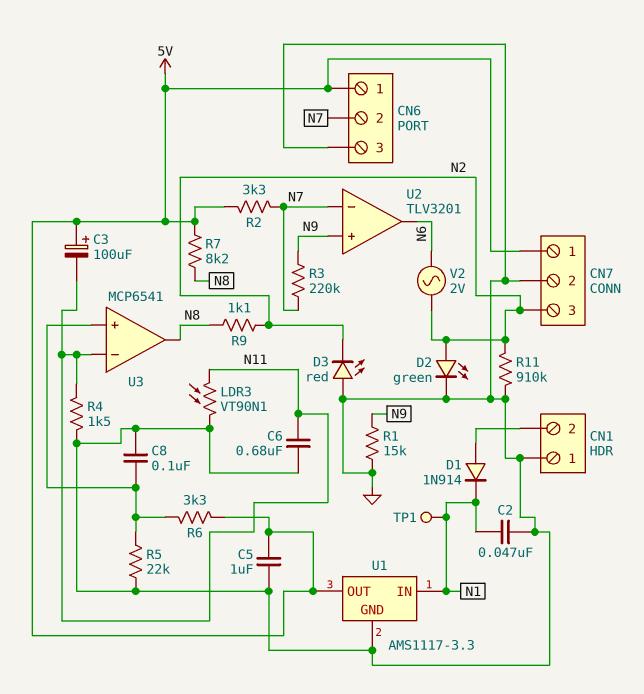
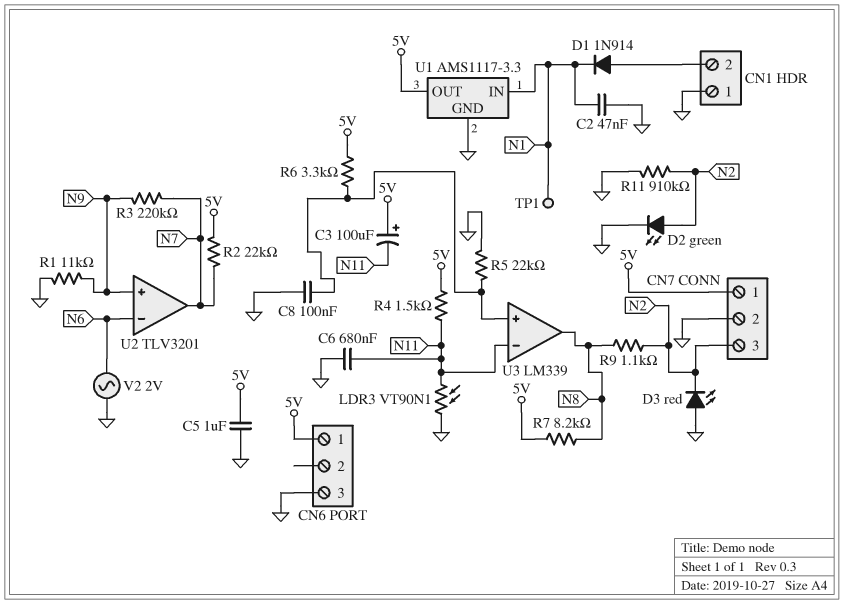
CN6 pin 2: N7 -> none
R1: 15k (GND, N9) -> 11k (GND, N9)
R2: 3.3k (5V, N7) -> 22k (5V, N7)
R4: 1.5k (GND, N11) -> 1.5k (5V, N11)
U2 pin in-: N7 -> N6
U2 pin out: N6 -> N7
U3: MCP6541 -> LM339
V2: AC 2V (N2, N6) -> AC 2V (GND, N6)

